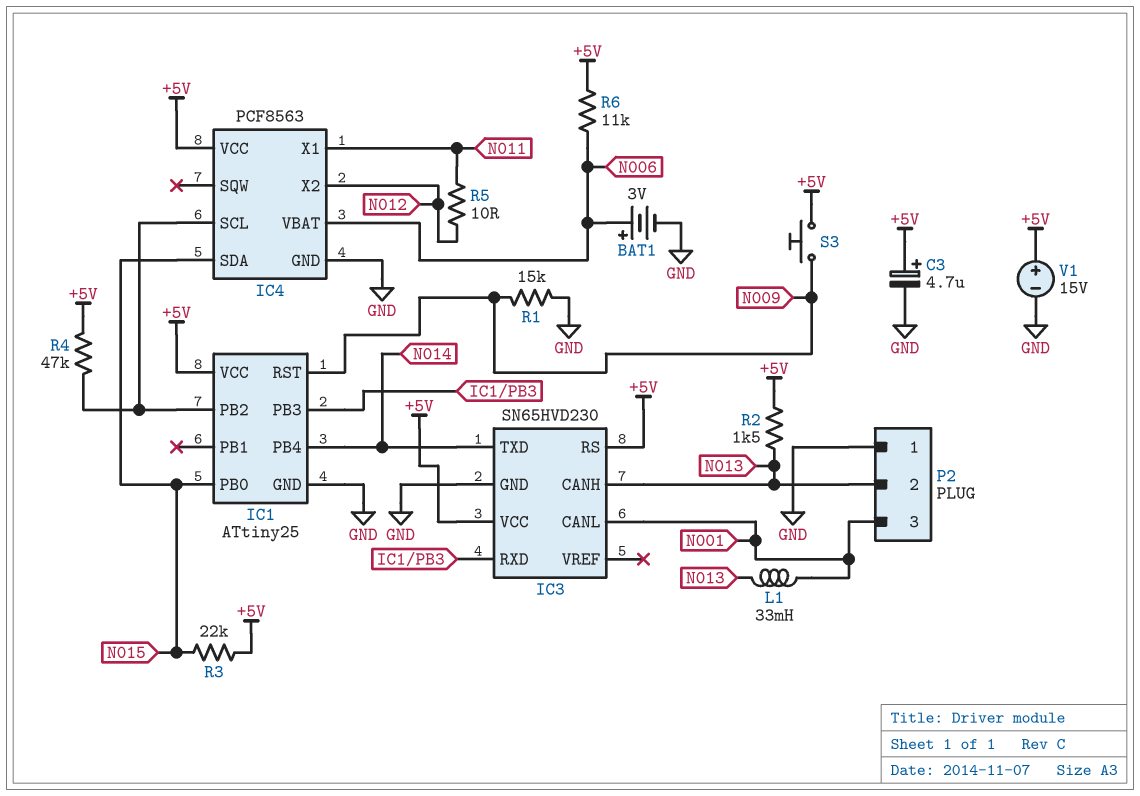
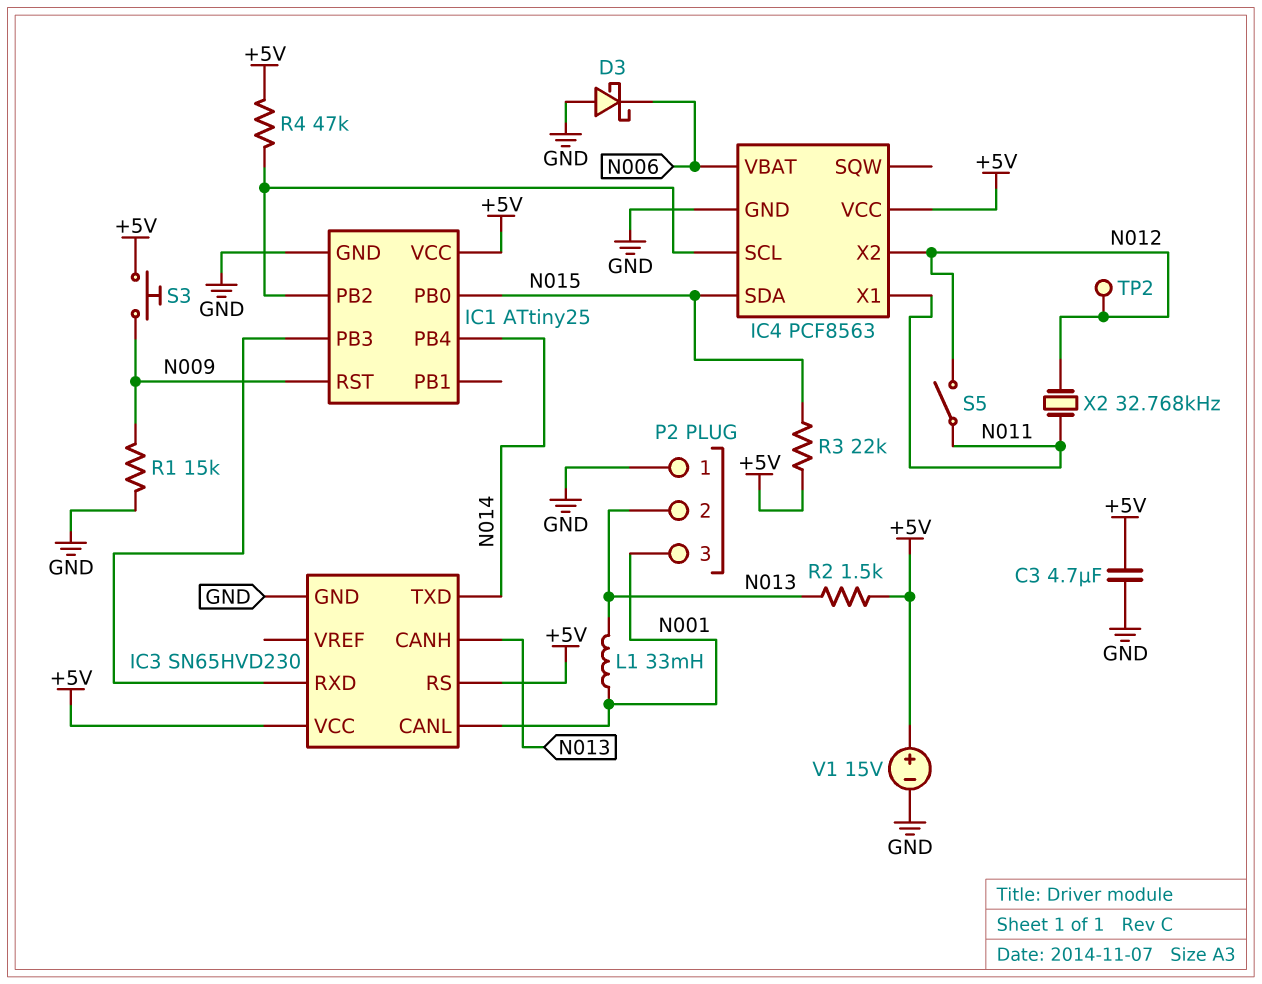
BAT1: 3V (plus N006, minus GND) -> none
C3: 4.7uF (plus +5V, minus GND) -> 4.7uF (+5V, GND)
D3: none -> schottky (A GND, K N006)
R5: 10 (N011, N012) -> none
R6: 11k (+5V, N006) -> none
S5: none -> switch (N011, N012)
TP2: none -> test point (N012)
X2: none -> 32.768kHz (N011, N012)

